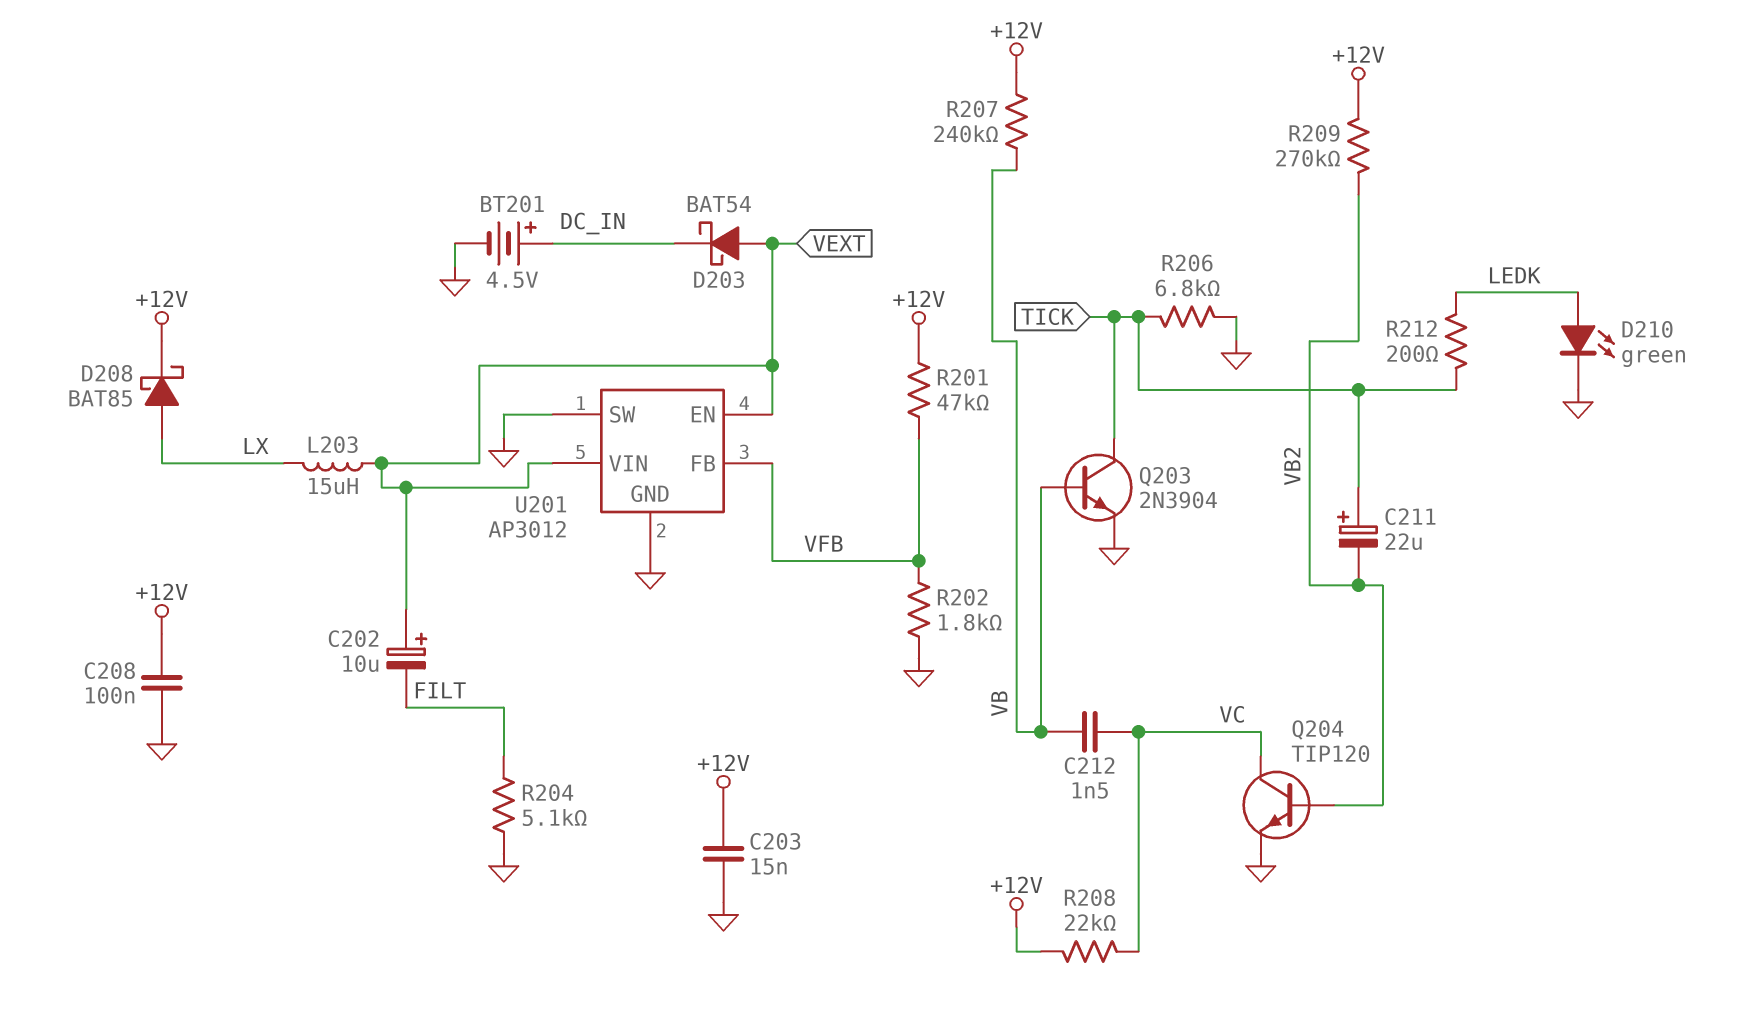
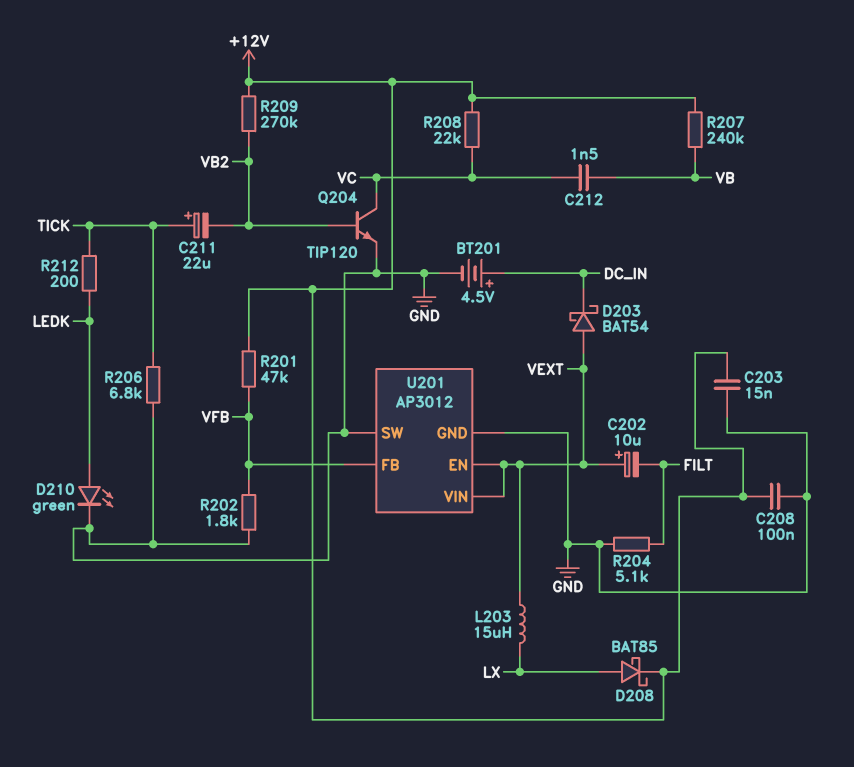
Q203: NPN 2N3904 (B VB, C TICK, E GND) -> none

